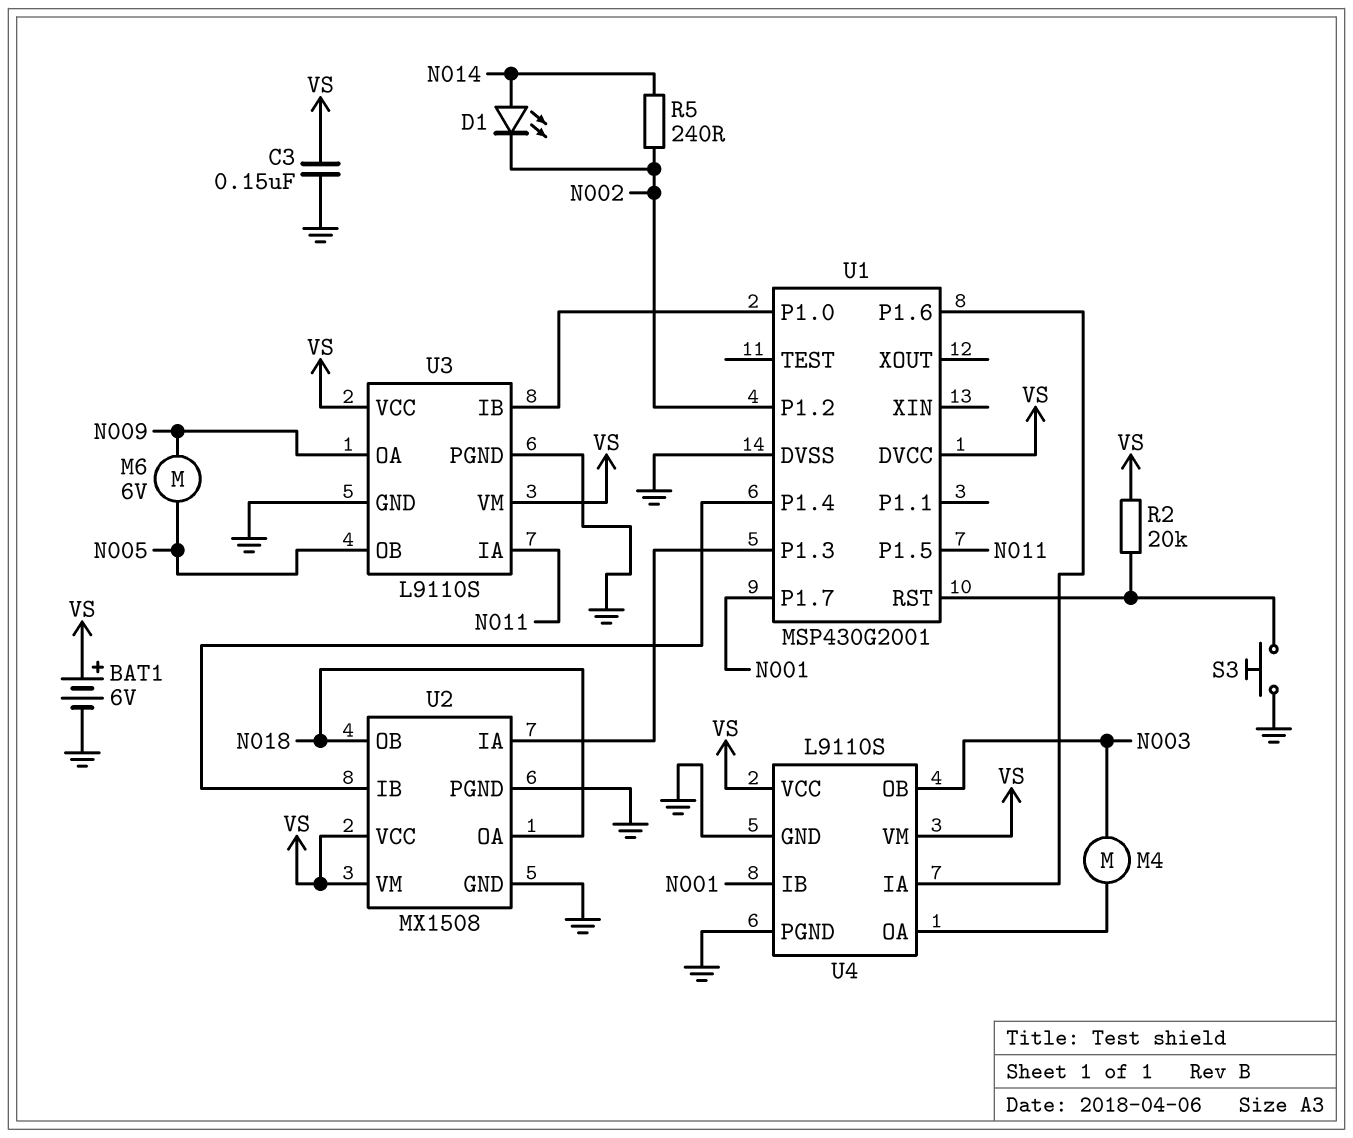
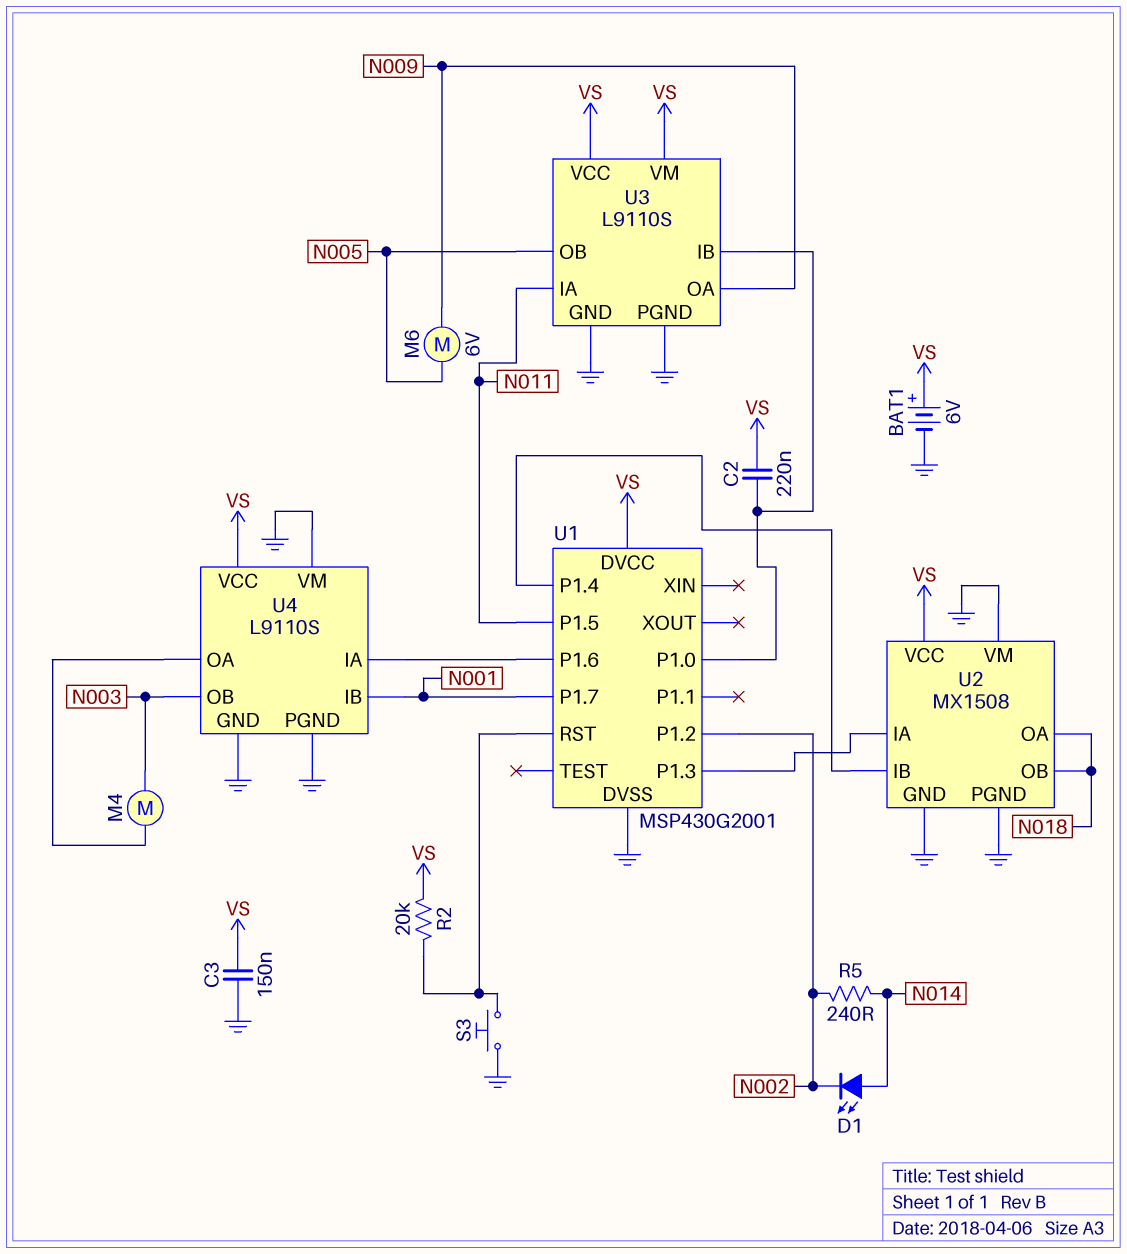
C2: none -> 220nF (U1/P1.0, VS)
U2 pin VM: VS -> GND
U4 pin VM: VS -> GND

